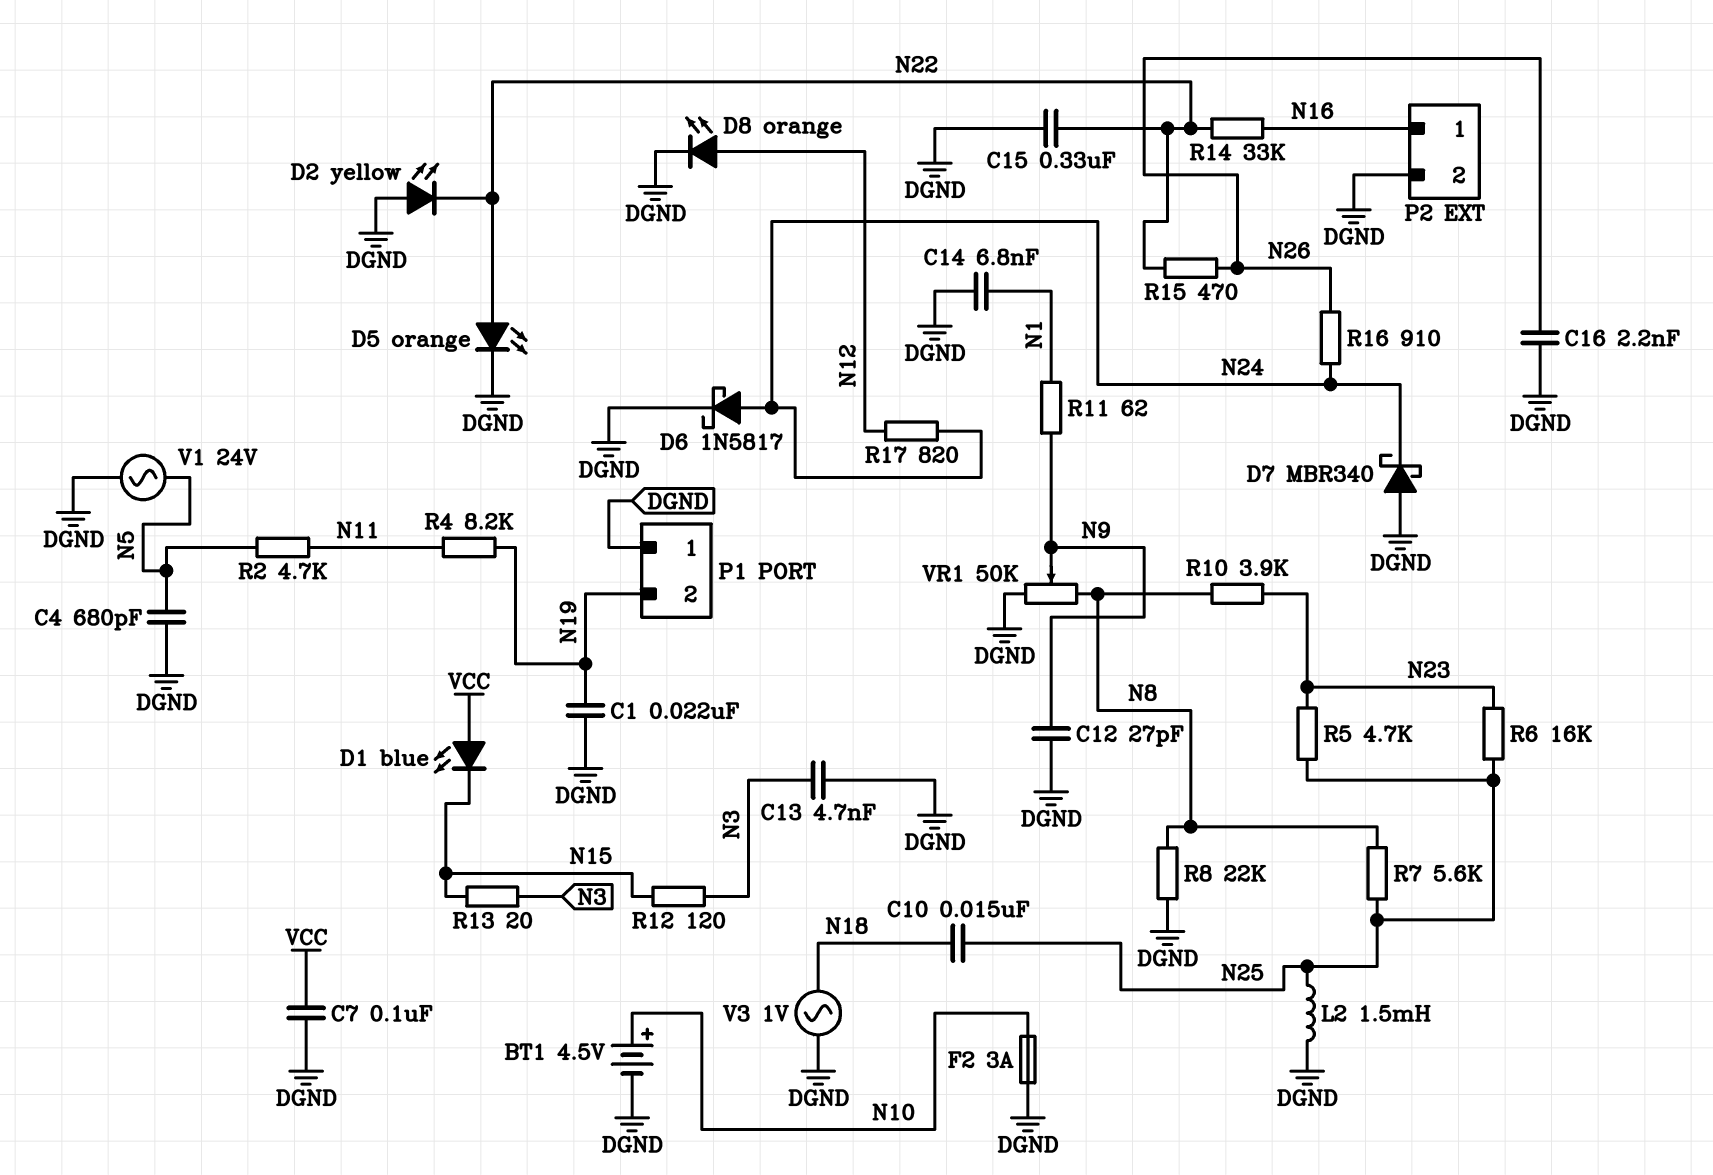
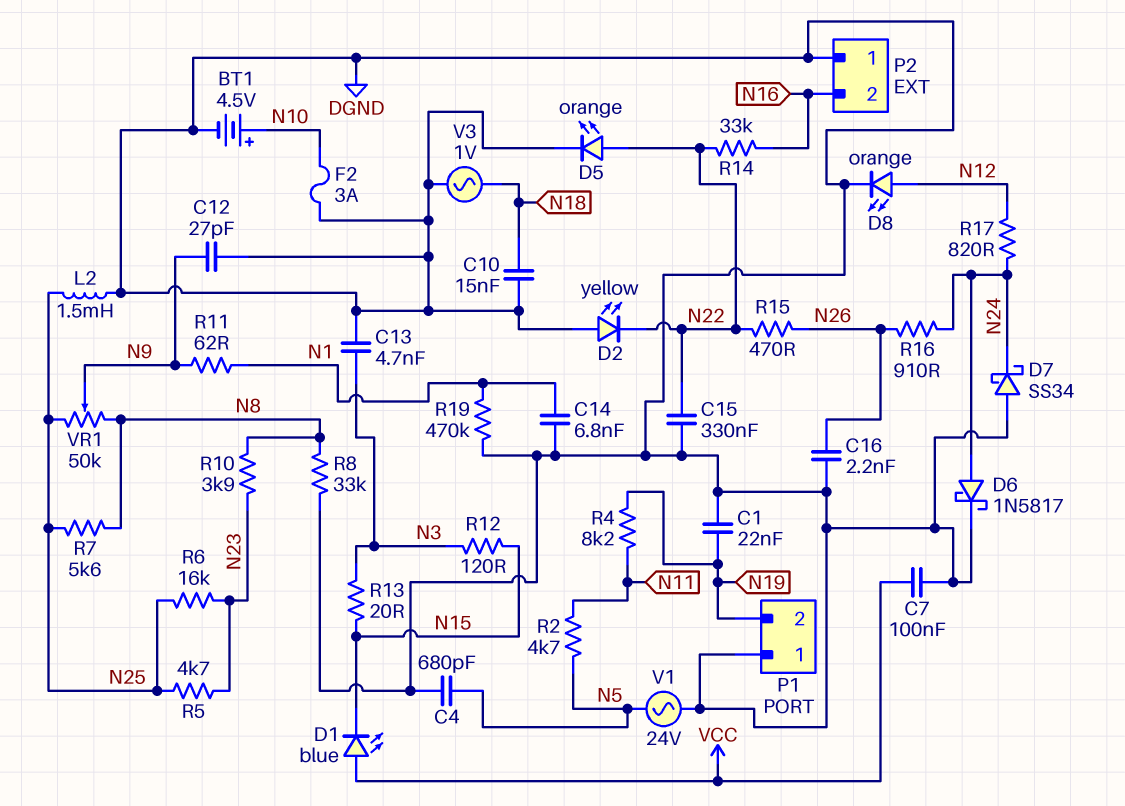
C10: 15nF (N18, N25) -> 15nF (DGND, N18)
D7: schottky MBR340 (A DGND, K N24) -> schottky SS34 (A DGND, K N24)
P2 pin 1: N16 -> DGND
P2 pin 2: DGND -> N16
R8: 22k (DGND, N8) -> 33k (DGND, N8)
R19: none -> 470k (DGND, N1)
VR1: 50k (DGND, N8, wiper N9) -> 50k (N8, N25, wiper N9)

